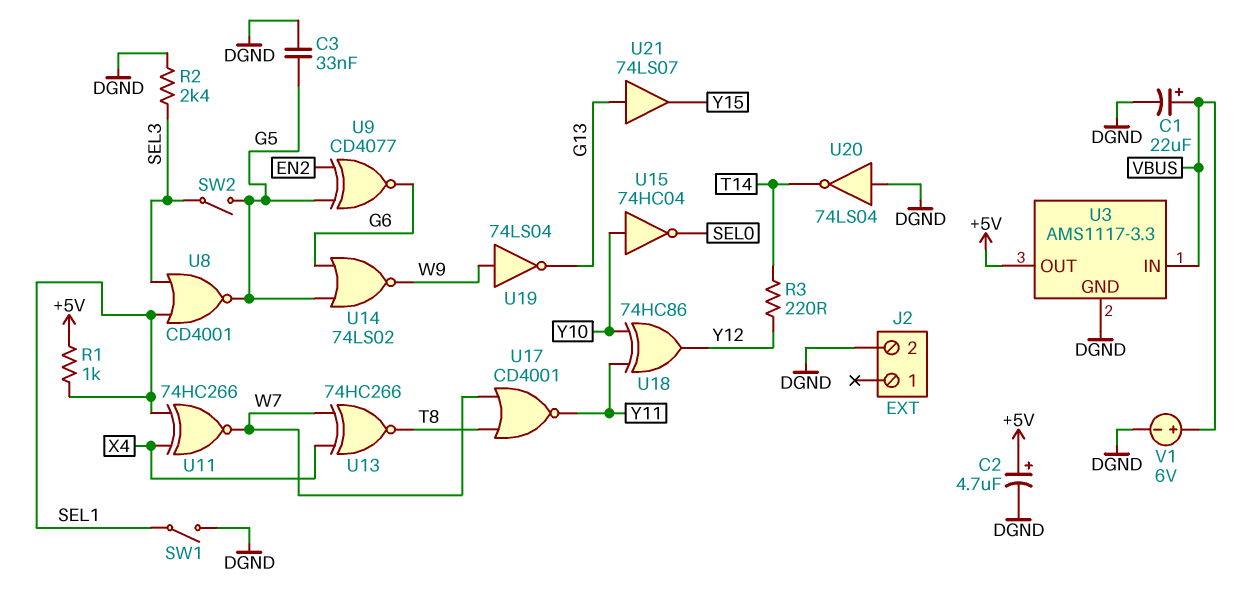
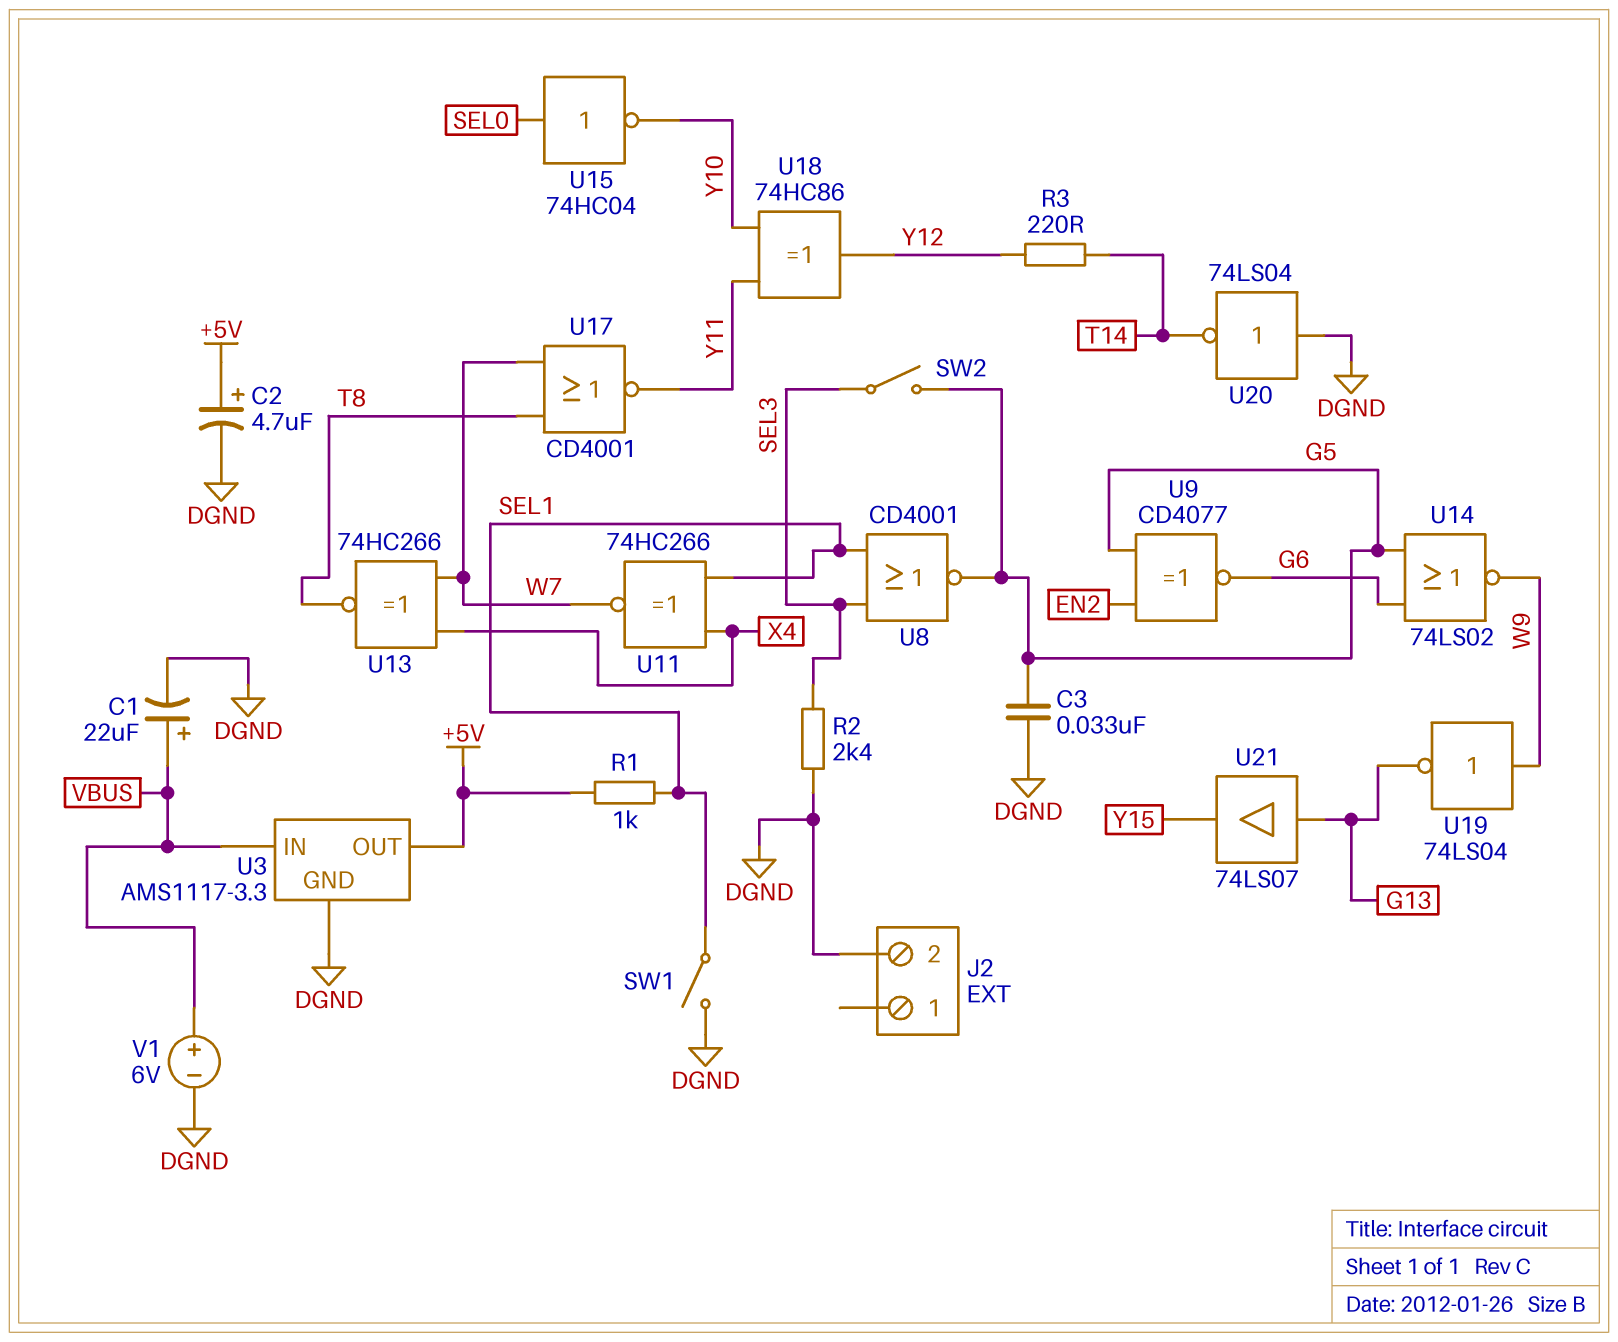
U15: NOT 74HC04 (in Y10, out SEL0) -> NOT 74HC04 (in SEL0, out Y10)

